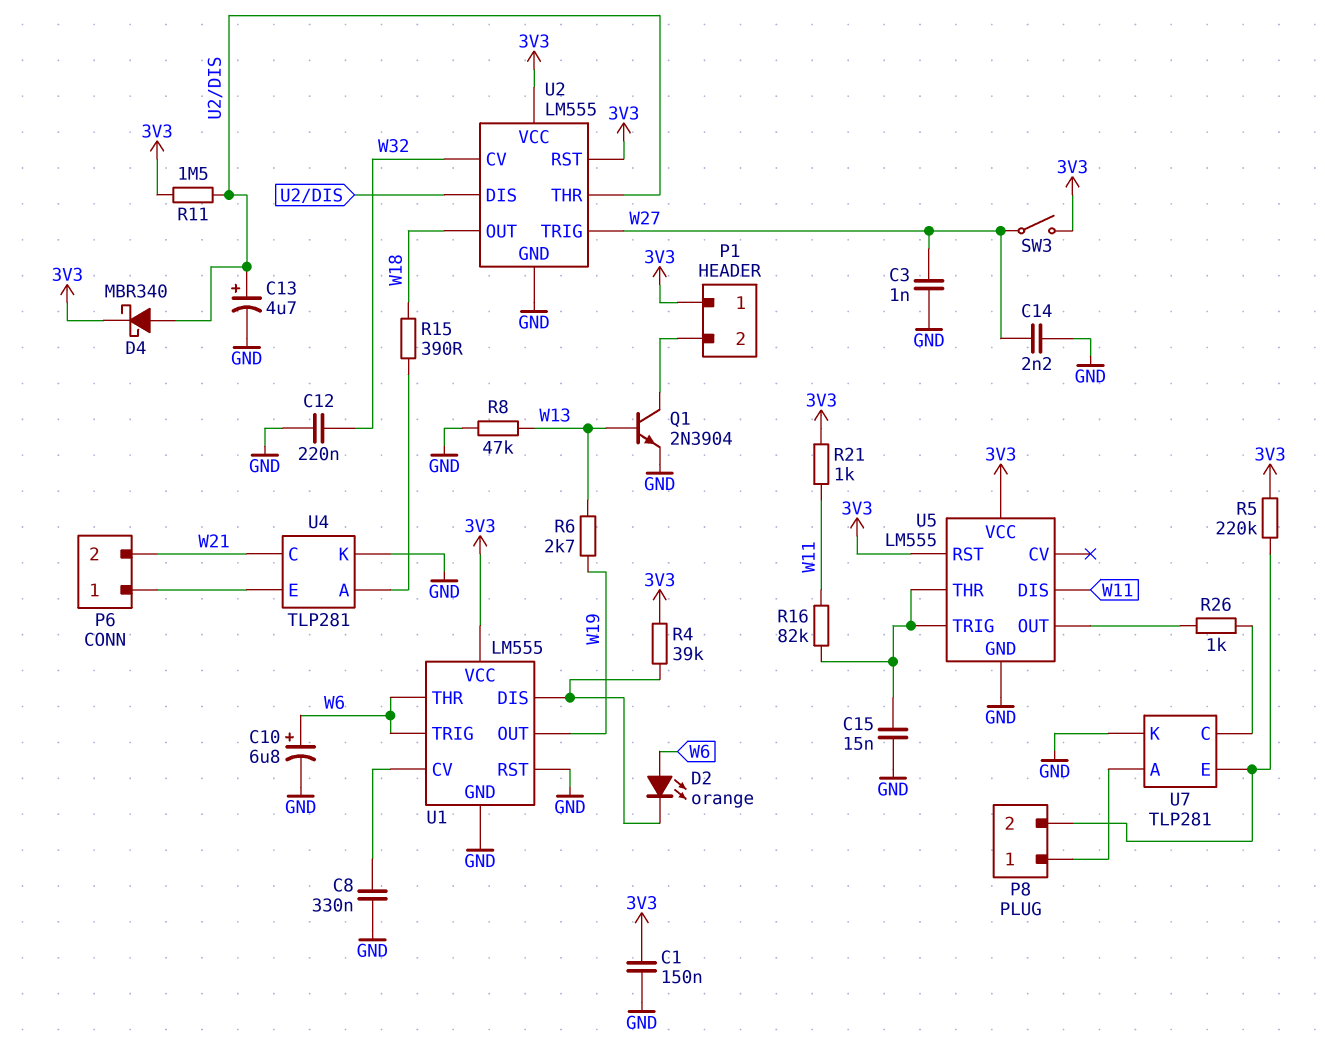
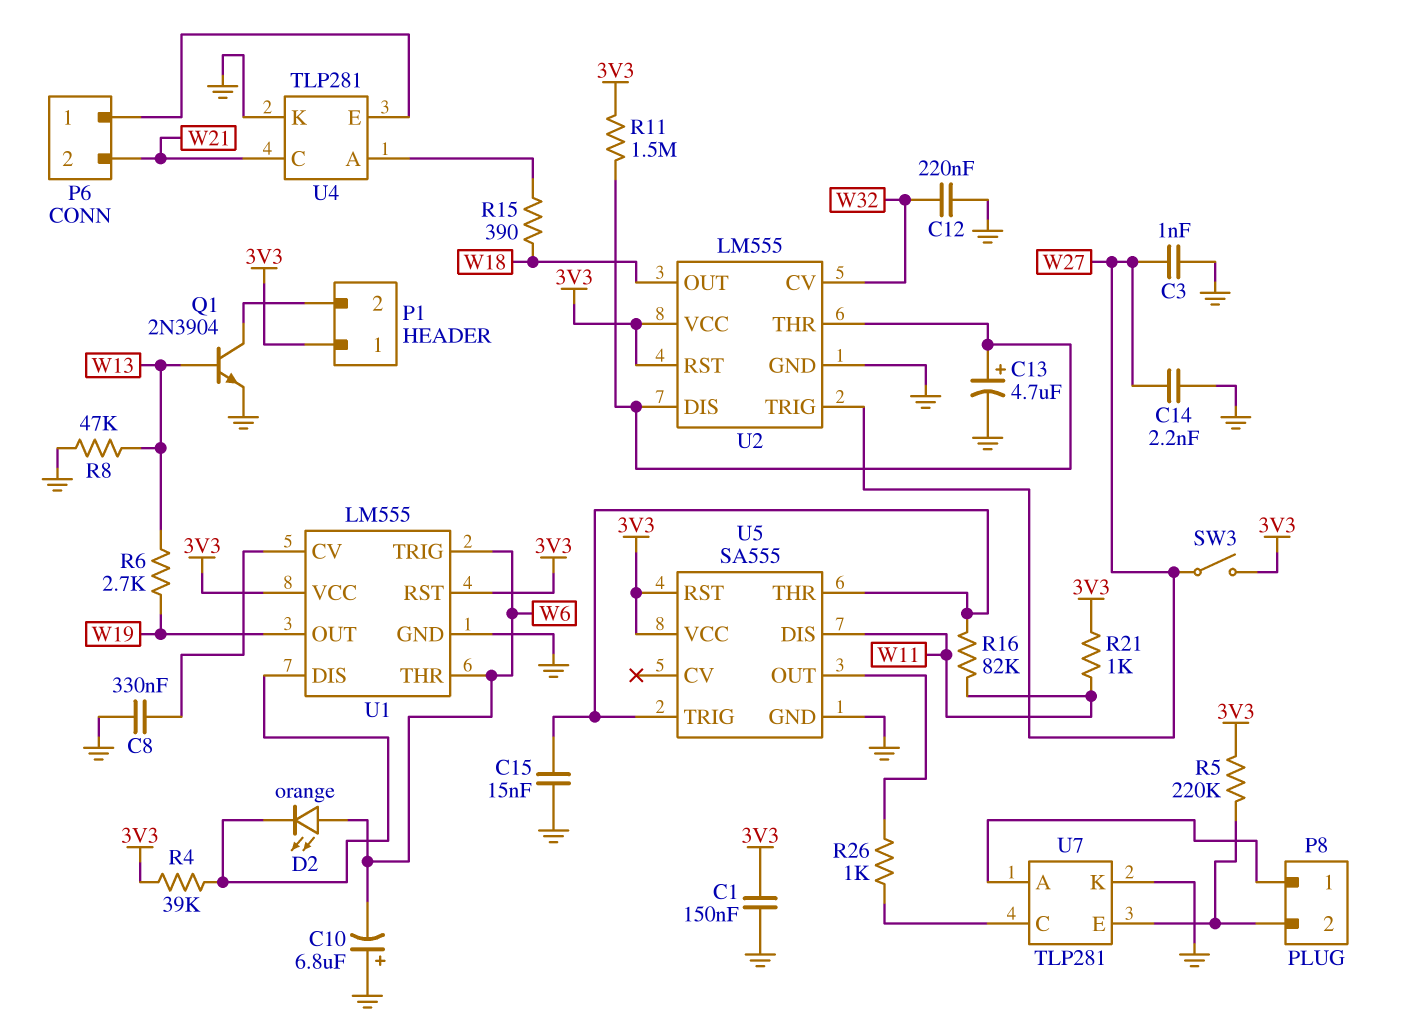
C10: 6.8uF (plus W6, minus GND) -> 6.8uF (plus GND, minus W6)
D4: schottky MBR340 (A U2/DIS, K 3V3) -> none
U1 pin RST: GND -> 3V3
U5: LM555 -> SA555

